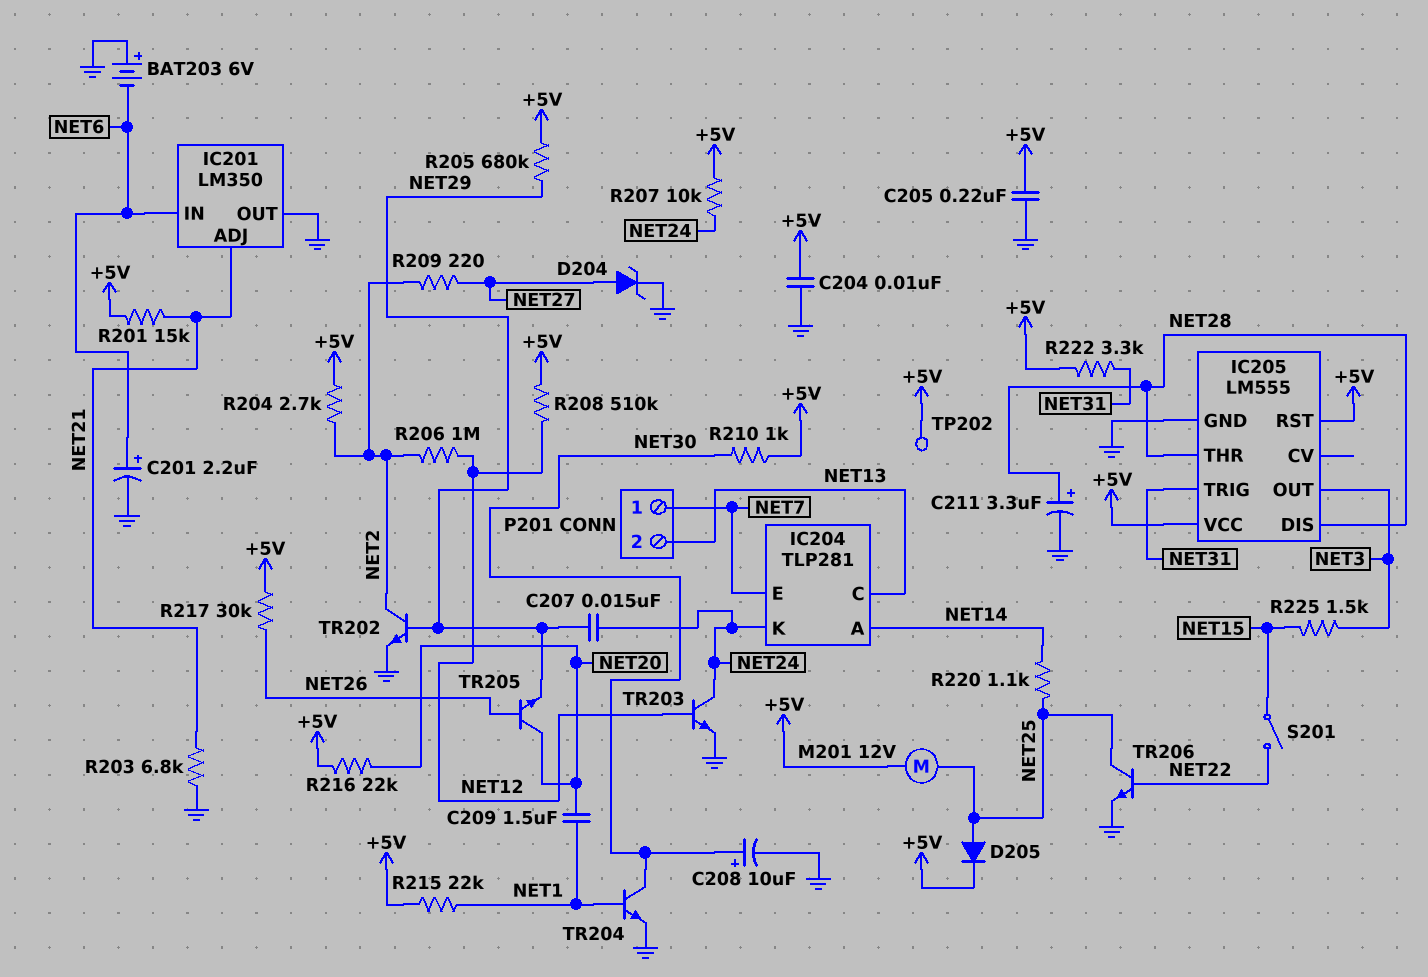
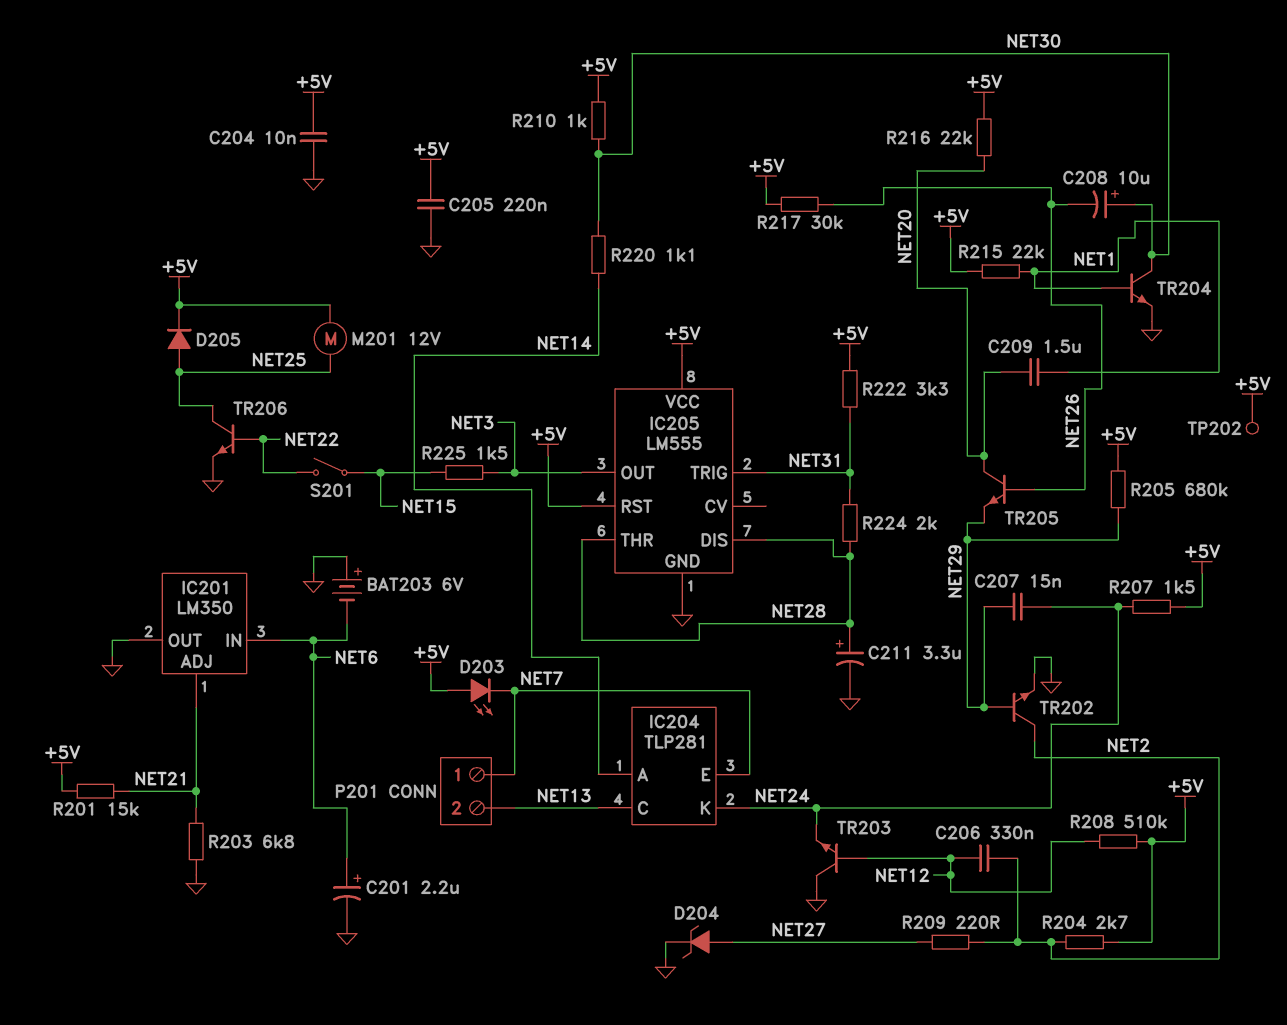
C206: none -> 330nF (NET2, NET12)
C208: 10uF (plus NET30, minus GND) -> 10uF (plus NET30, minus NET26)
D203: none -> LED (A +5V, K NET7)
R206: 1M (NET2, NET12) -> none
R207: 10k (+5V, NET24) -> 1.5k (+5V, NET24)
R220: 1.1k (NET14, NET25) -> 1.1k (NET14, NET30)
R224: none -> 2k (NET28, NET31)
TR203: NPN (B NET12, C NET24, E GND) -> NPN (B NET12, C GND, E NET24)

